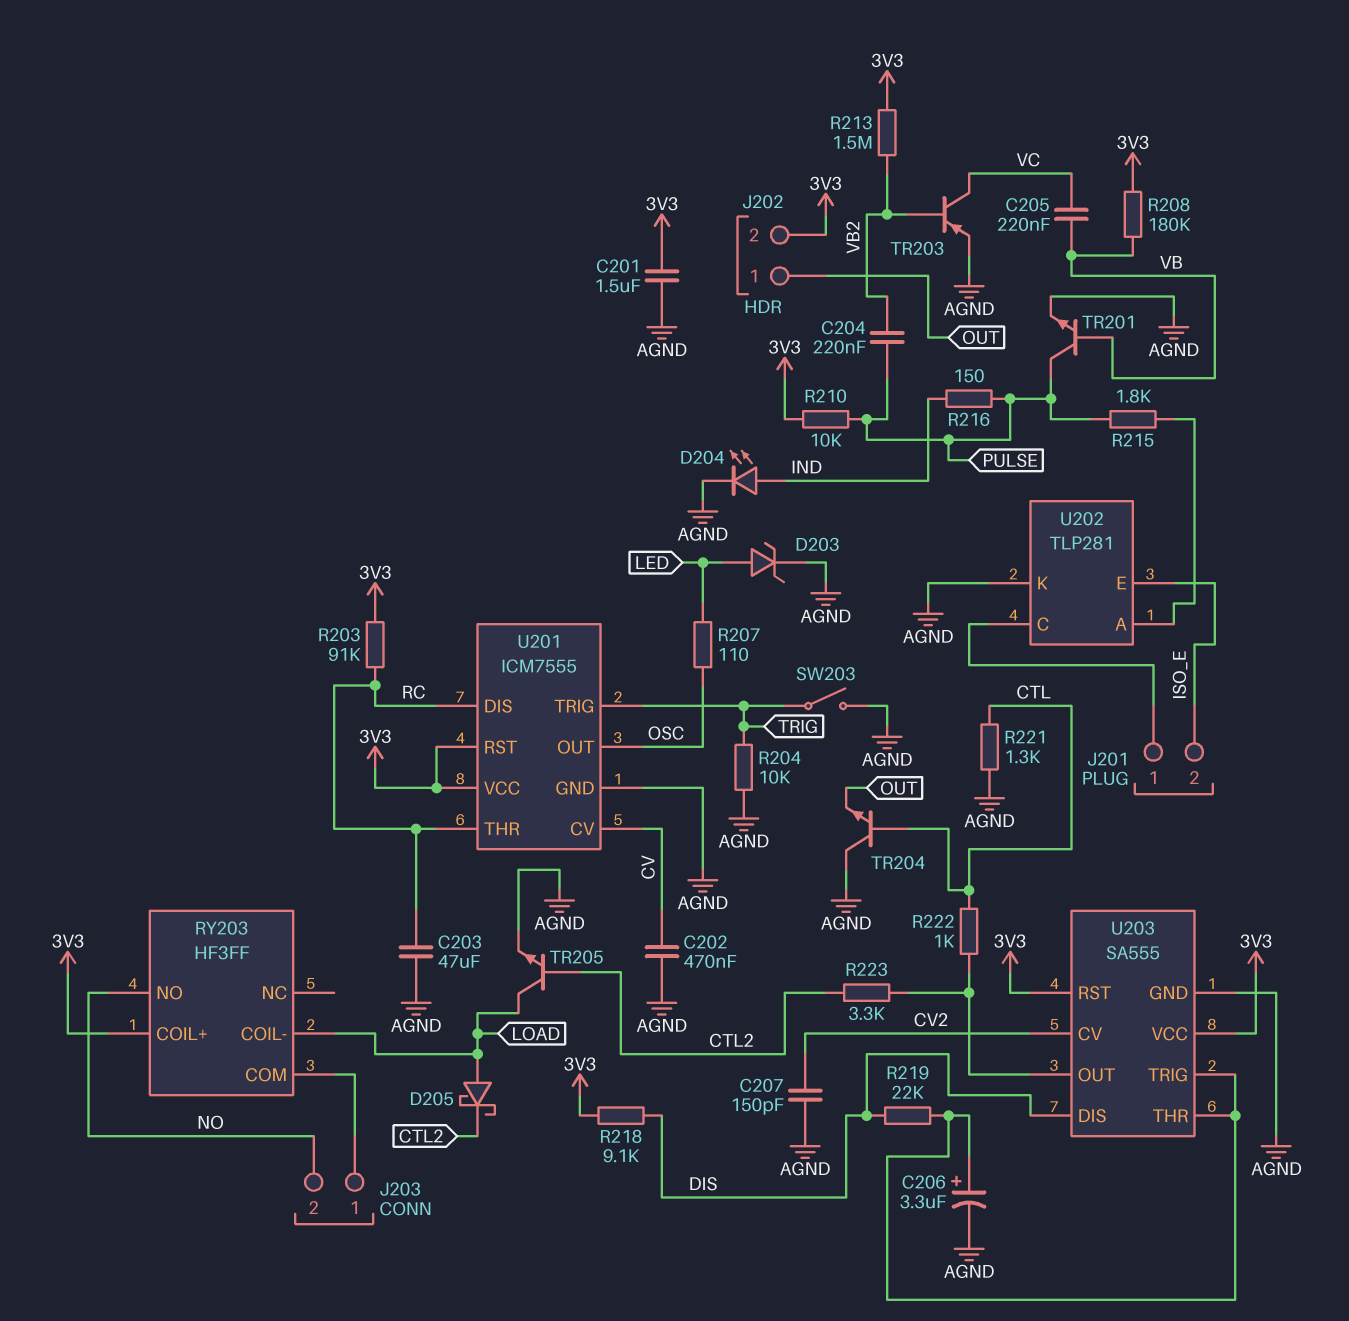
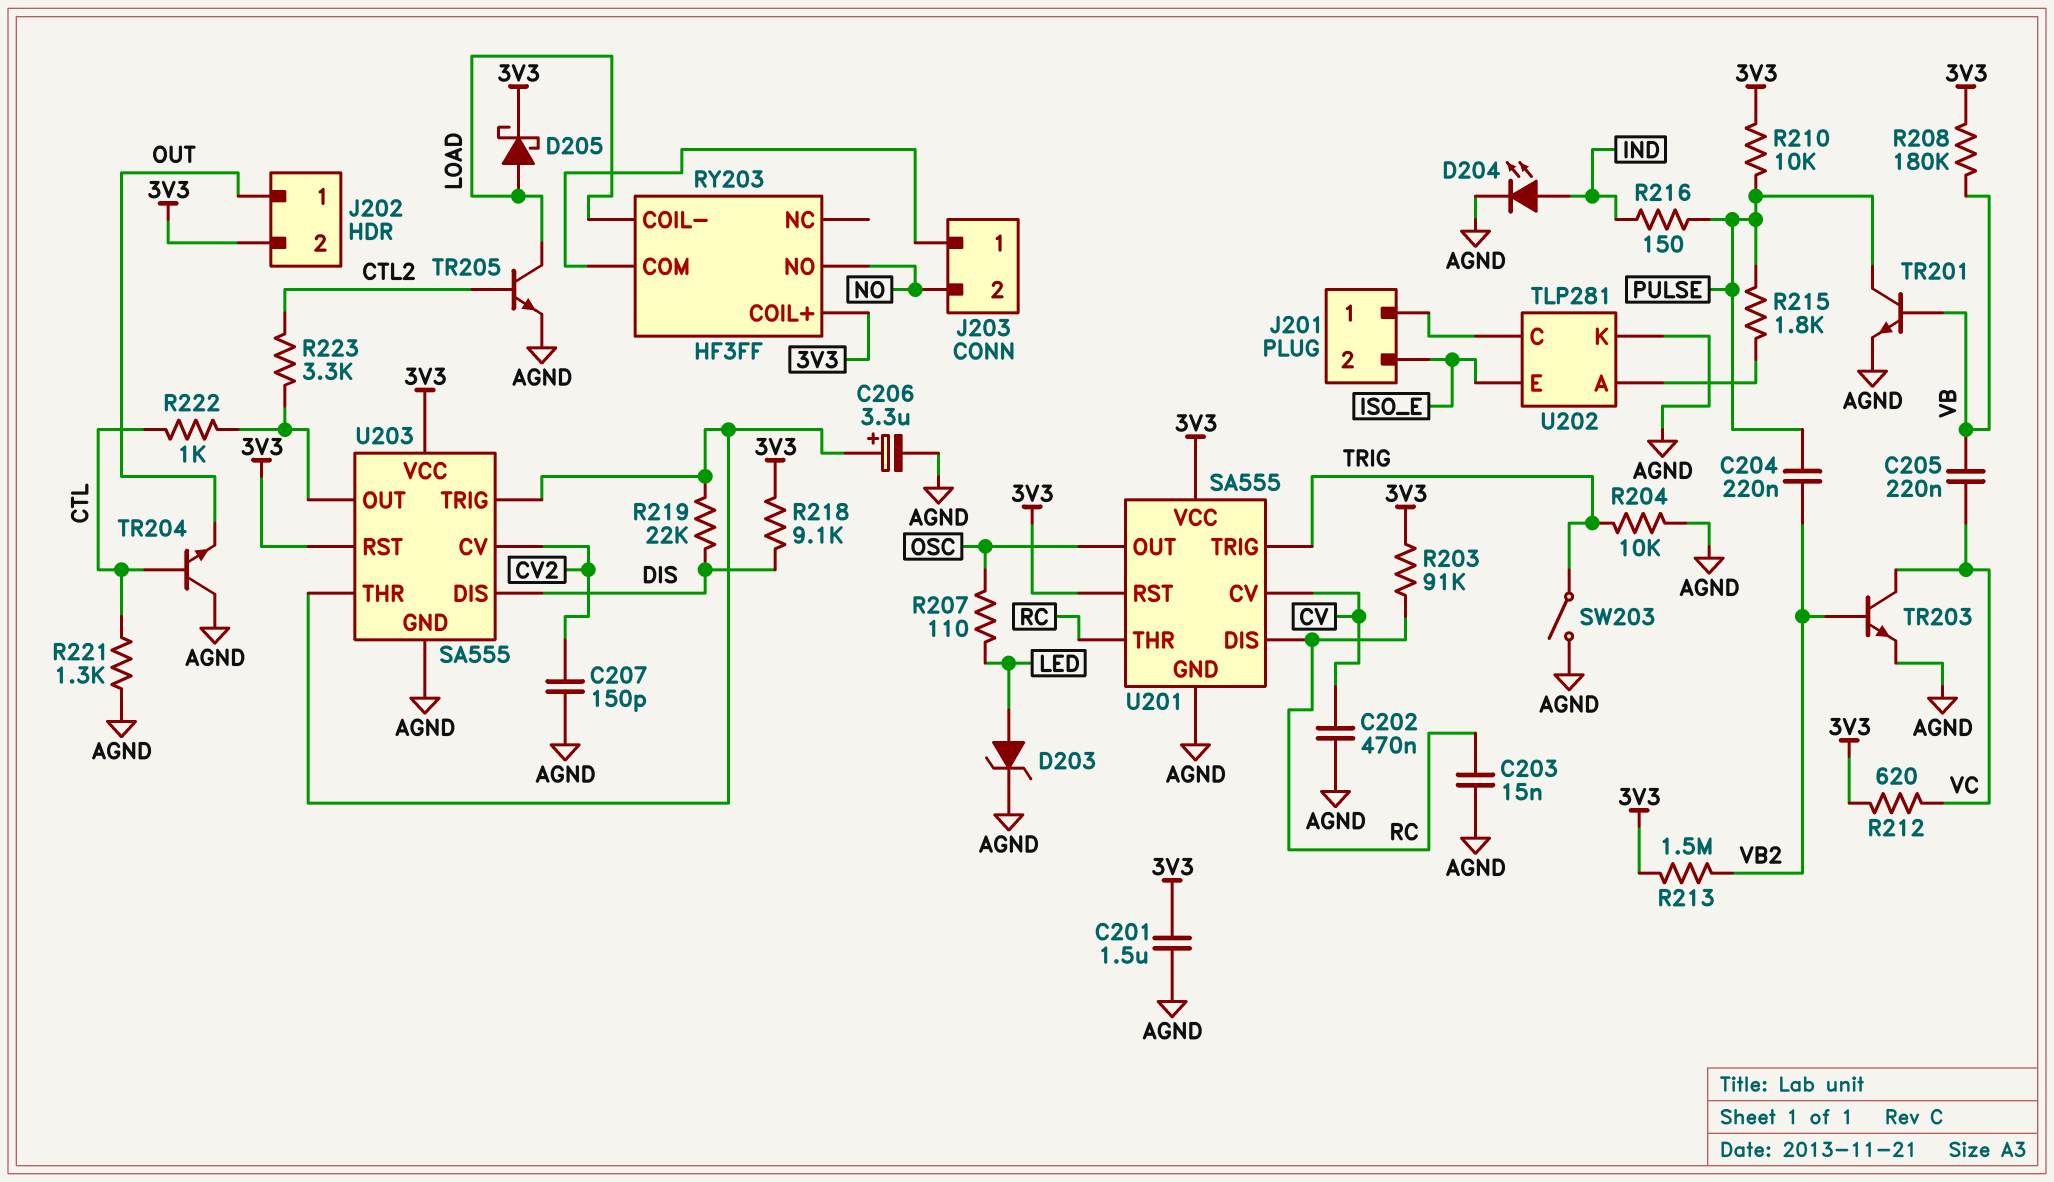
C203: 47uF (AGND, RC) -> 15nF (AGND, RC)
D205: schottky (A LOAD, K CTL2) -> schottky (A LOAD, K 3V3)
R212: none -> 620 (3V3, VC)
TR203: PNP (B VB2, C VC, E AGND) -> NPN (B VB2, C VC, E AGND)
U201: ICM7555 -> SA555

